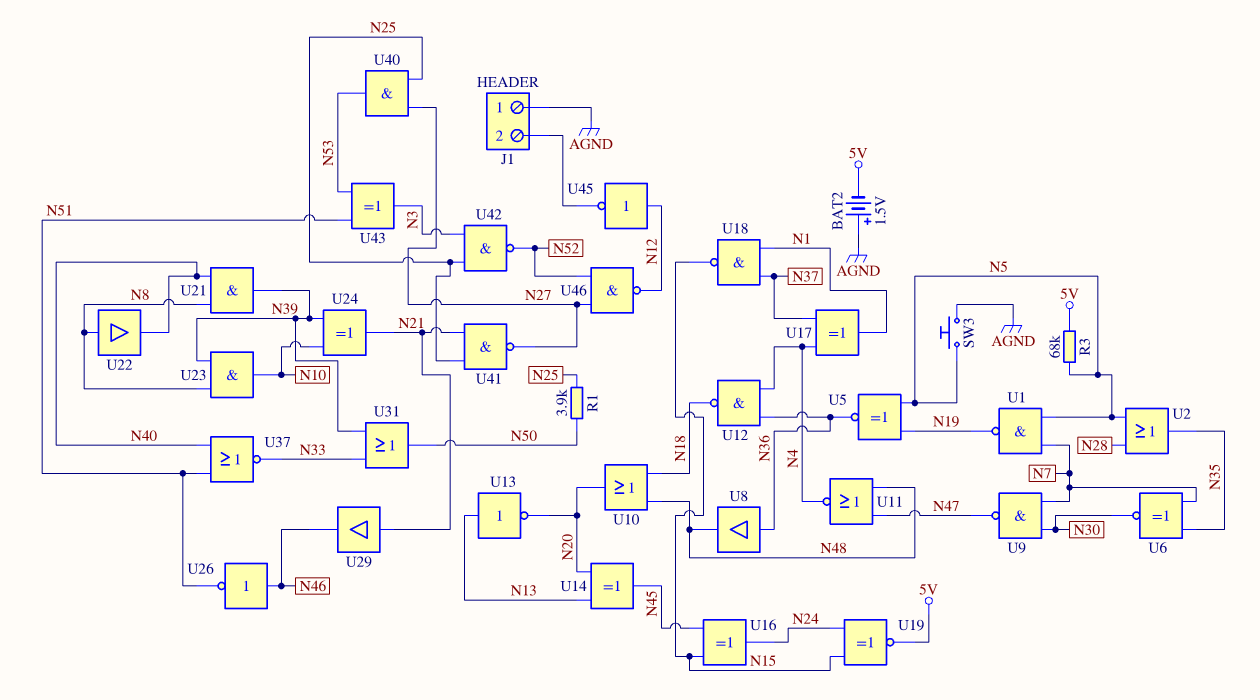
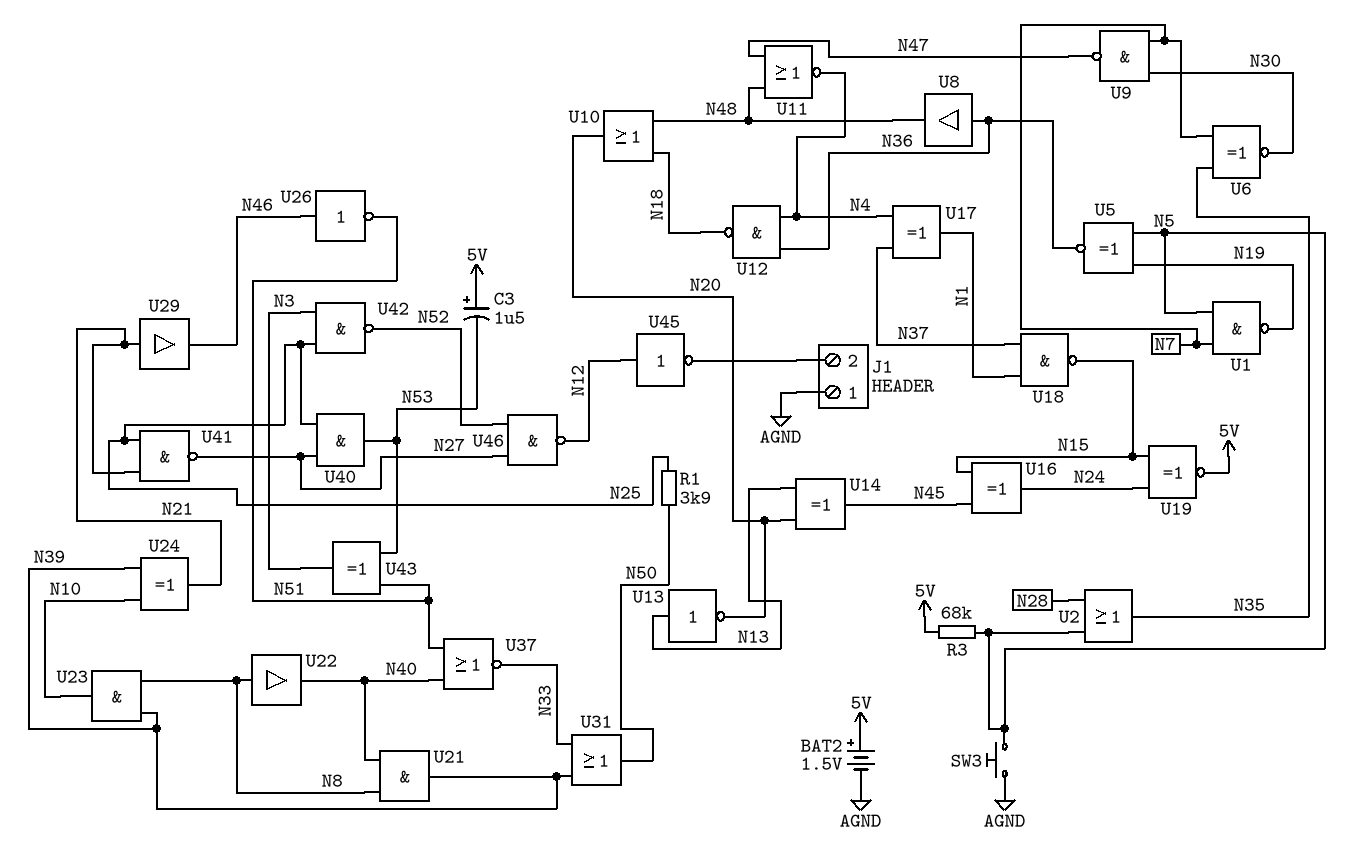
BAT2: 1.5V (plus AGND, minus 5V) -> 1.5V (plus 5V, minus AGND)
C3: none -> 1.5uF (plus 5V, minus N53)

